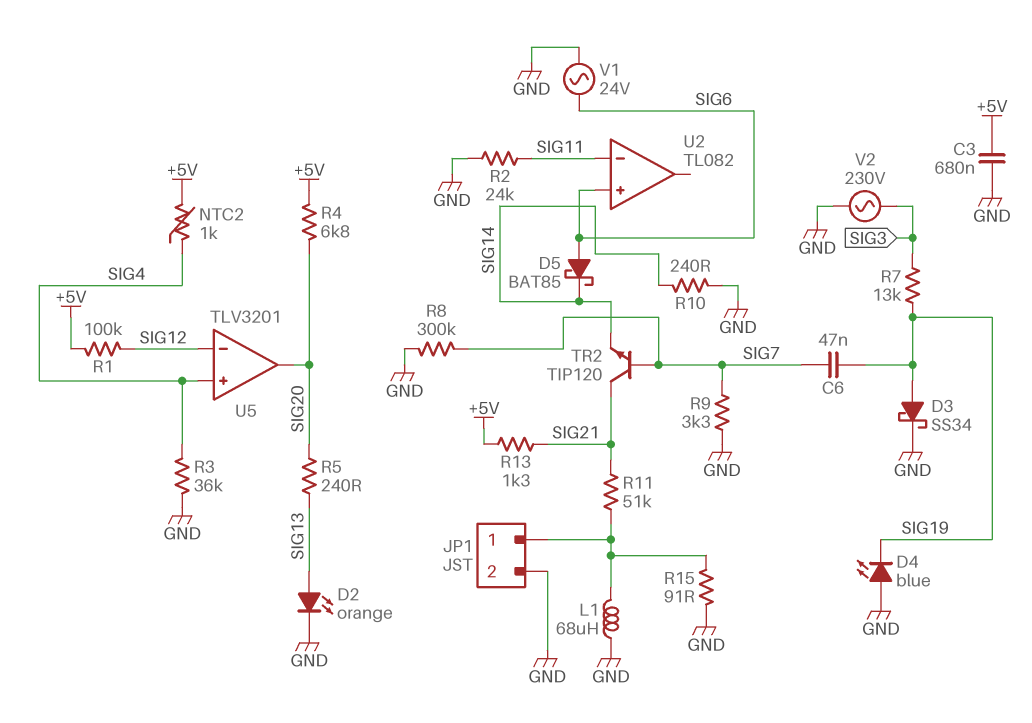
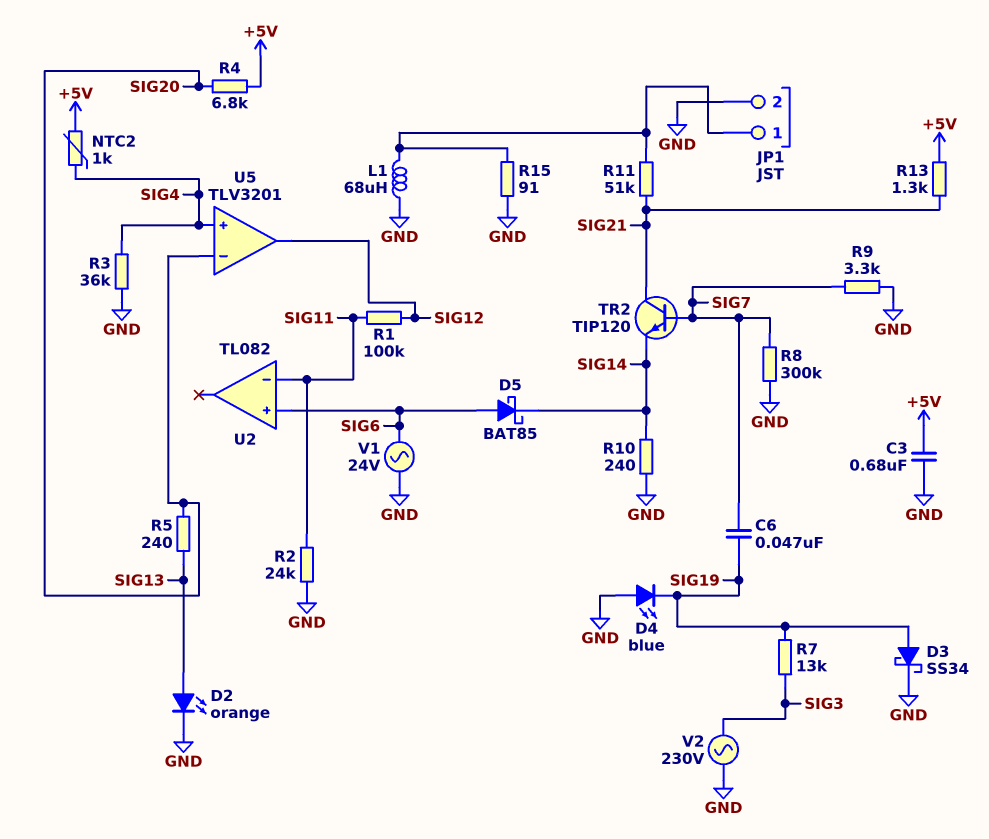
R1: 100k (+5V, SIG12) -> 100k (SIG11, SIG12)
U5 pin in-: SIG12 -> SIG20
U5 pin out: SIG20 -> SIG12

